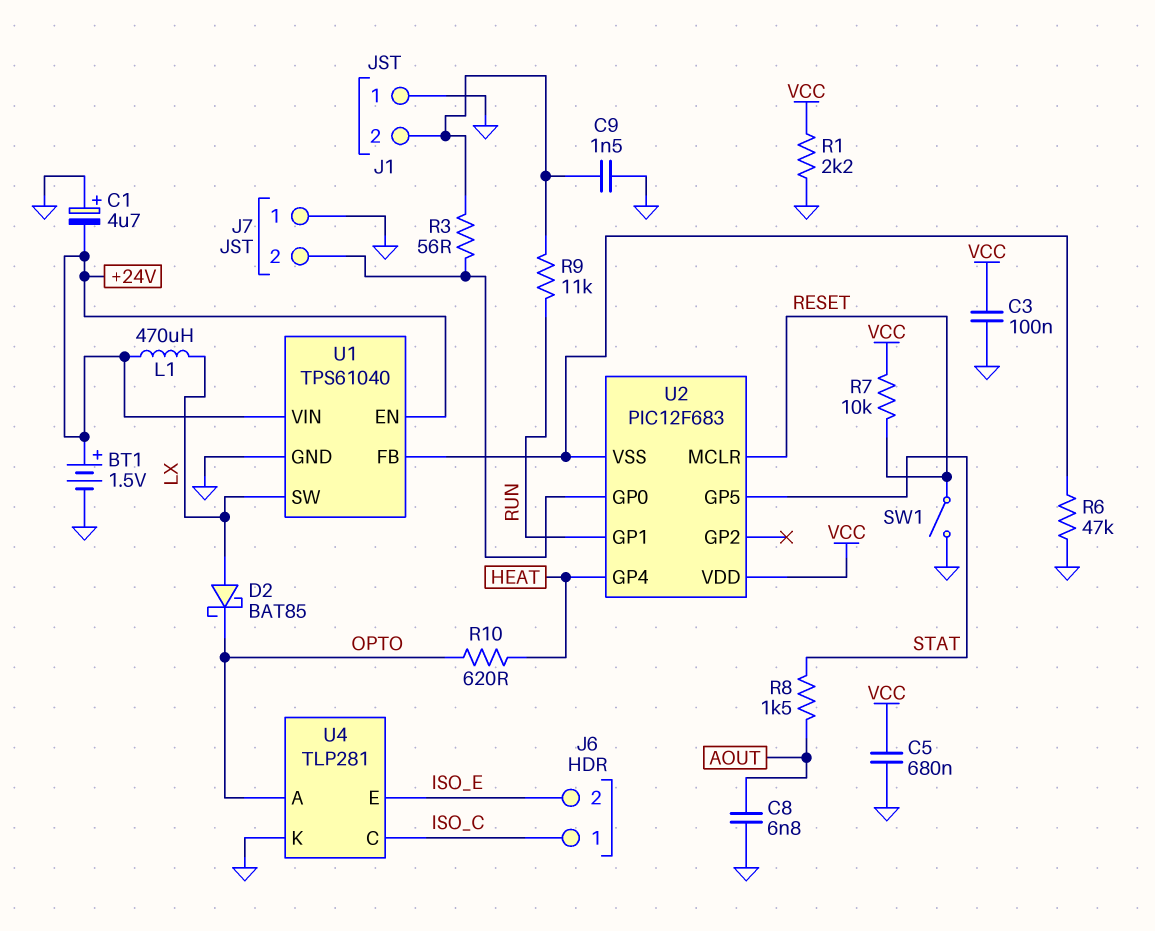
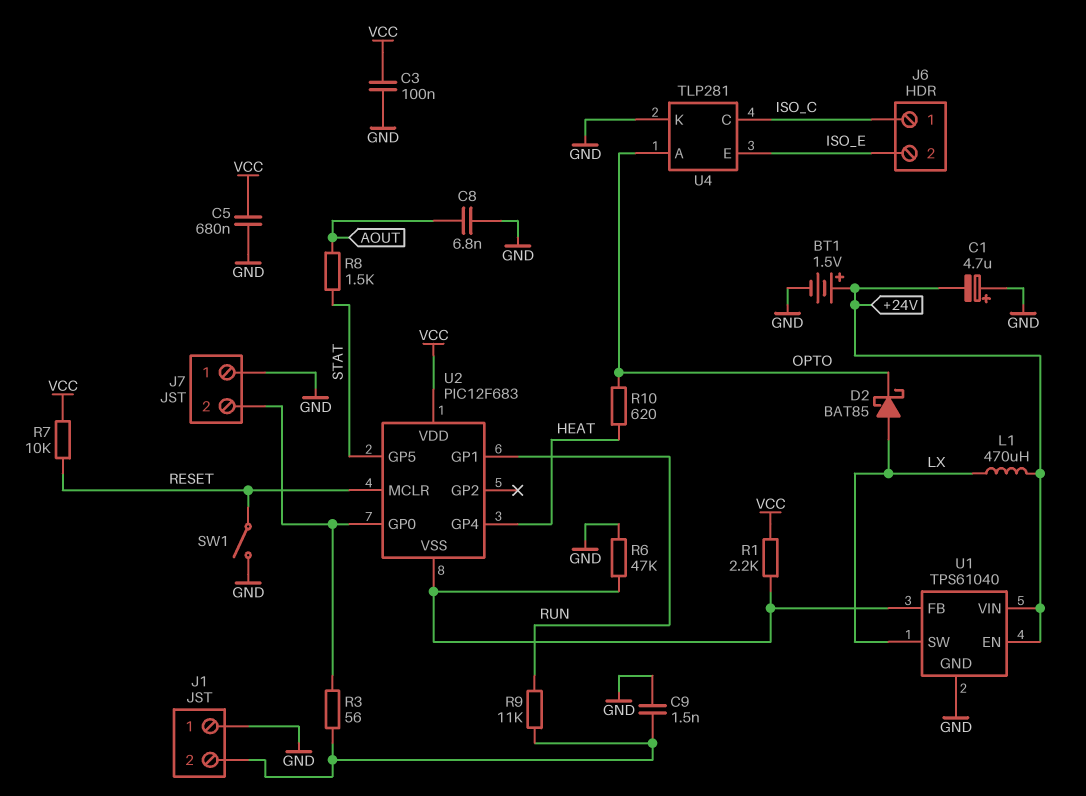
R1: 2.2k (GND, VCC) -> 2.2k (U1/FB, VCC)

